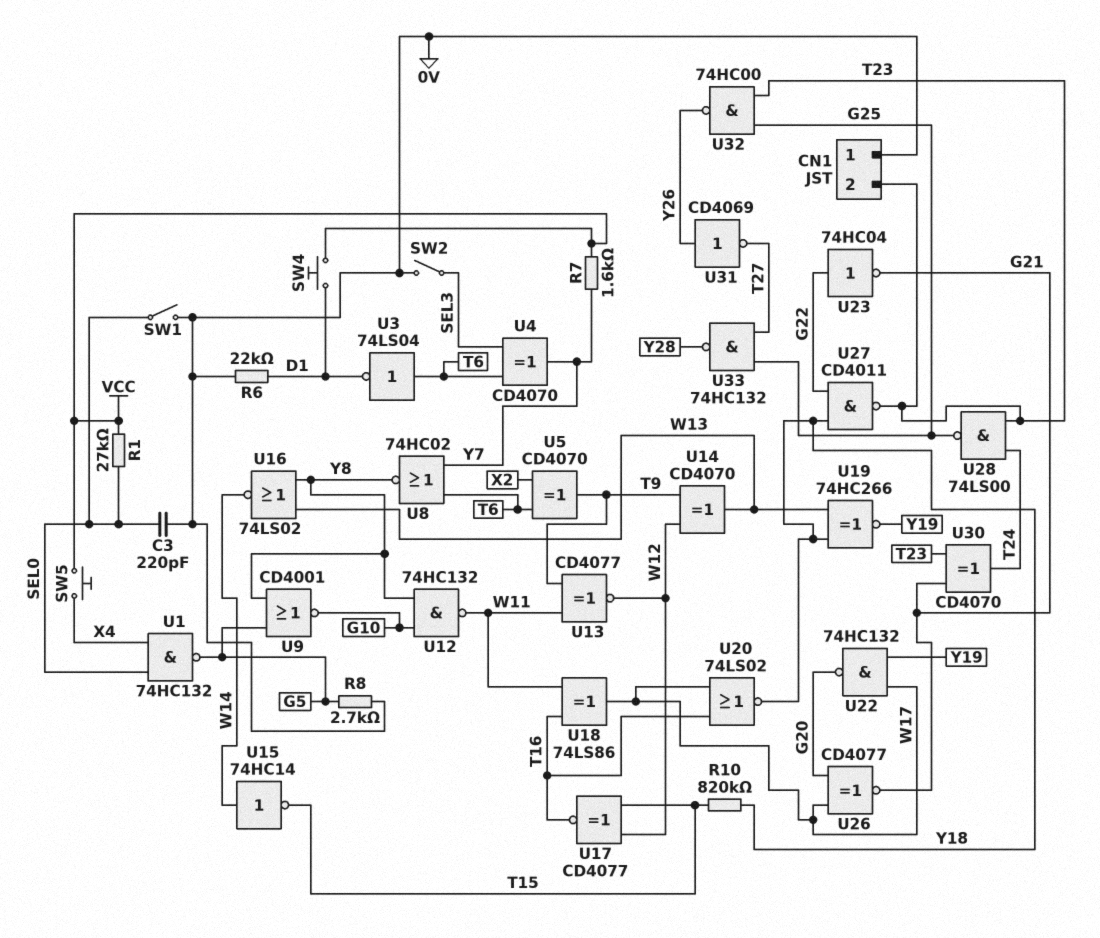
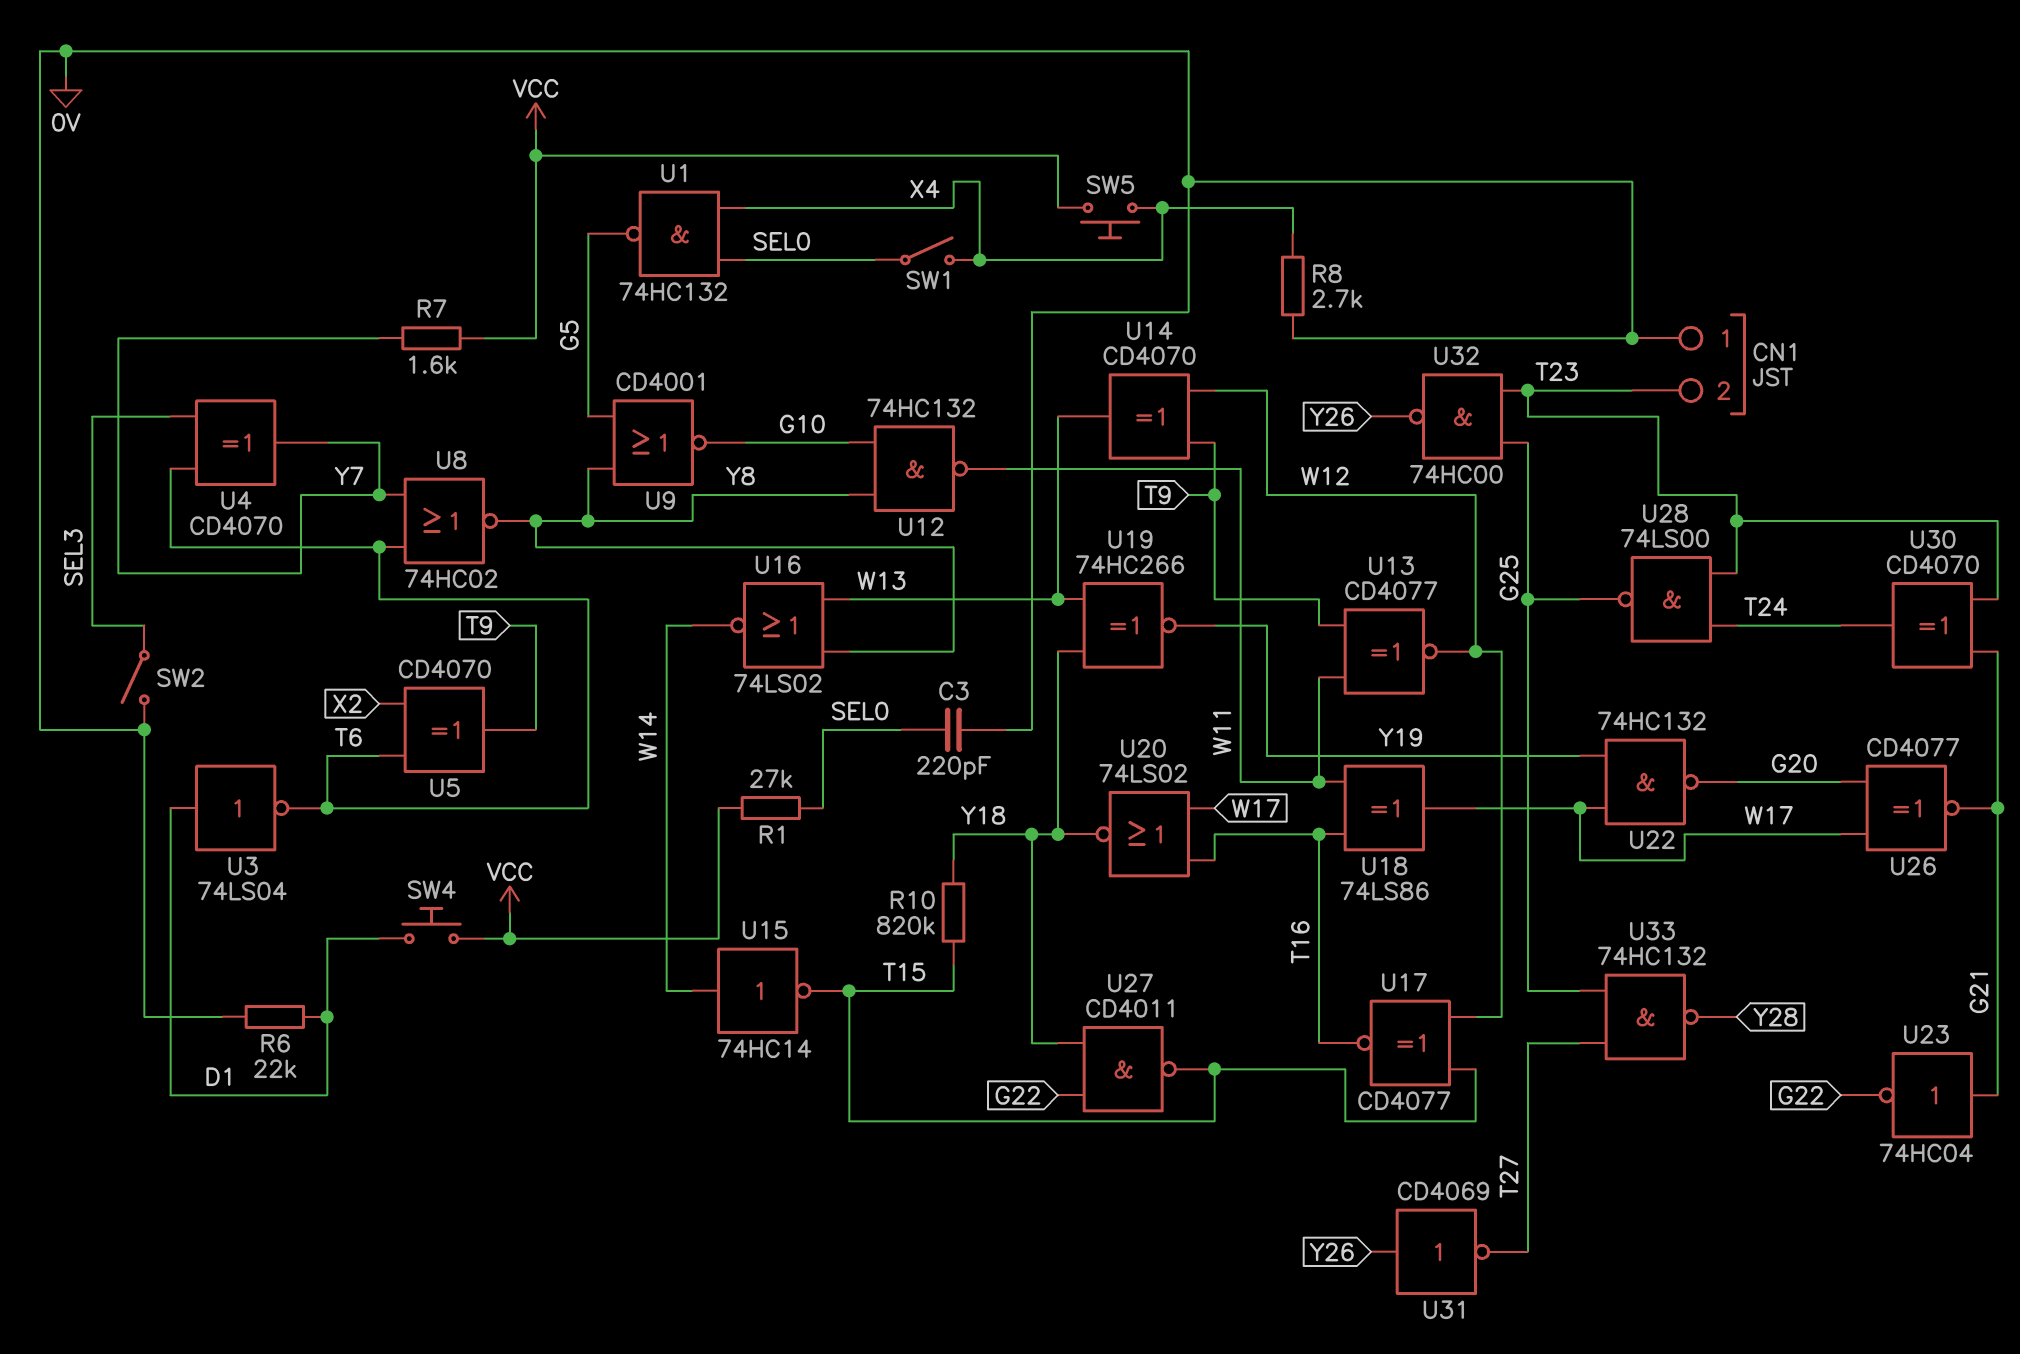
R8: 2.7k (0V, G5) -> 2.7k (0V, X4)
SW1: switch (0V, SEL0) -> switch (SEL0, X4)
U3: NOT 74LS04 (in T6, out D1) -> NOT 74LS04 (in D1, out T6)
U23: NOT 74HC04 (in G22, out G21) -> NOT 74HC04 (in G21, out G22)
U27: NAND CD4011 (in G22, in Y18, out T23) -> NAND CD4011 (in G22, in Y18, out T15)

